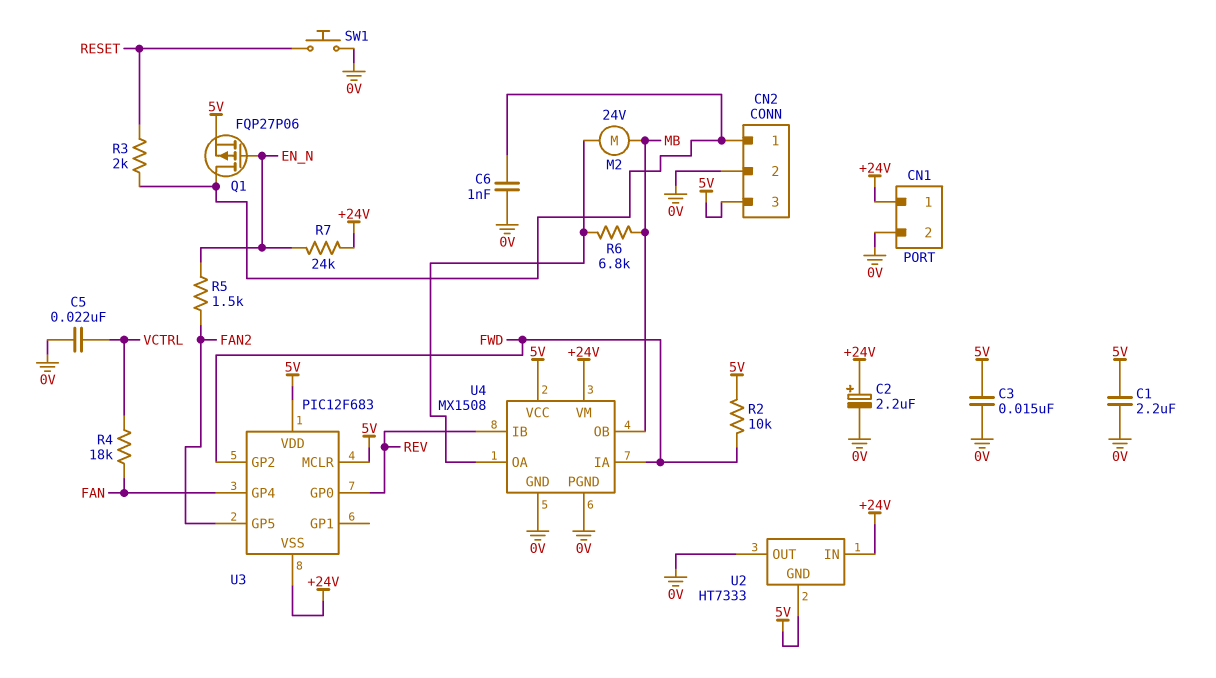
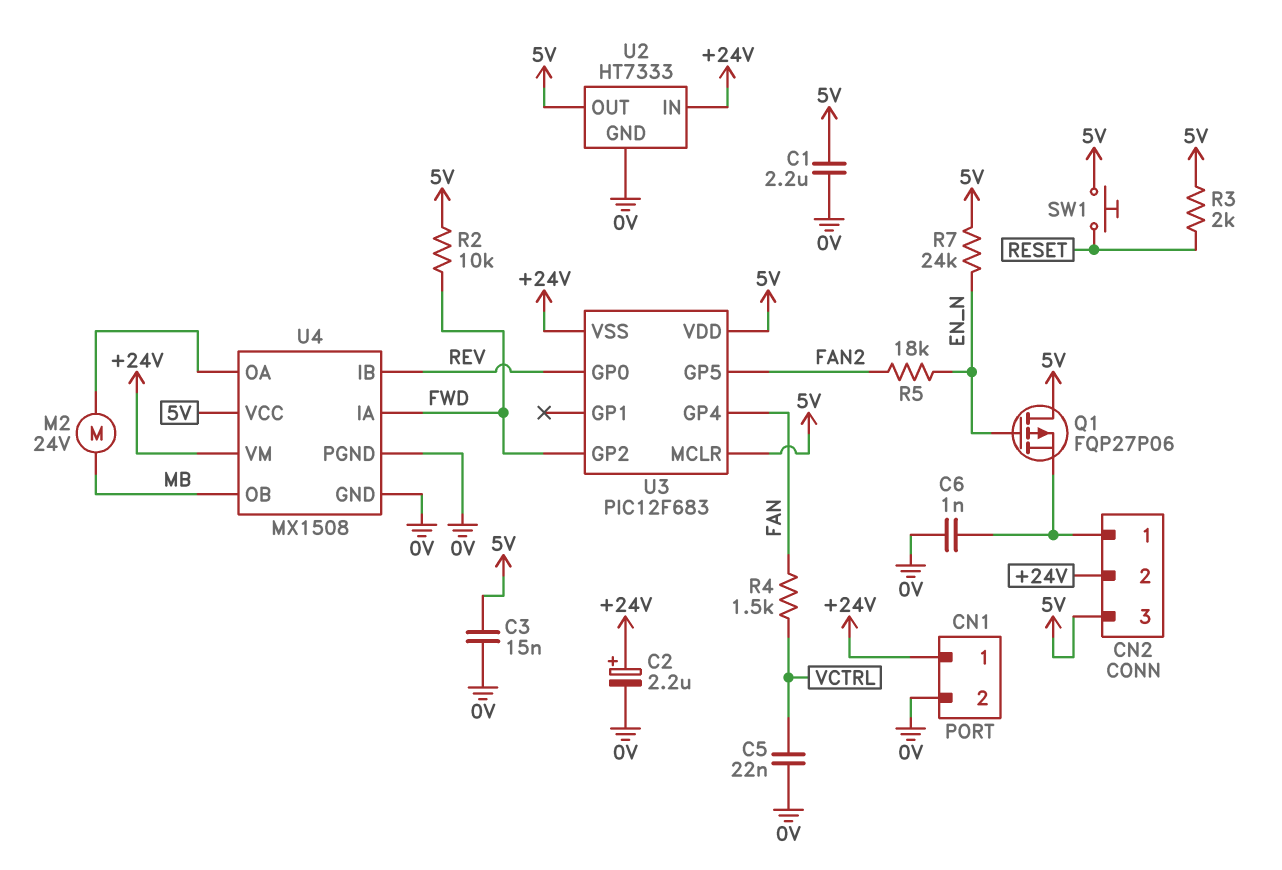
CN2 pin 2: 0V -> +24V
Q1: PMOS FQP27P06 (G EN_N, D CN2/1, S 5V) -> PMOS FQP27P06 (G EN_N, D 5V, S CN2/1)
R3: 2k (CN2/1, RESET) -> 2k (5V, RESET)
R4: 18k (FAN, VCTRL) -> 1.5k (FAN, VCTRL)
R5: 1.5k (EN_N, FAN2) -> 18k (EN_N, FAN2)
R6: 6.8k (MB, U4/OA) -> none
R7: 24k (+24V, EN_N) -> 24k (5V, EN_N)
SW1: button (0V, RESET) -> button (5V, RESET)
U2 pin GND: 5V -> 0V
U2 pin OUT: 0V -> 5V

